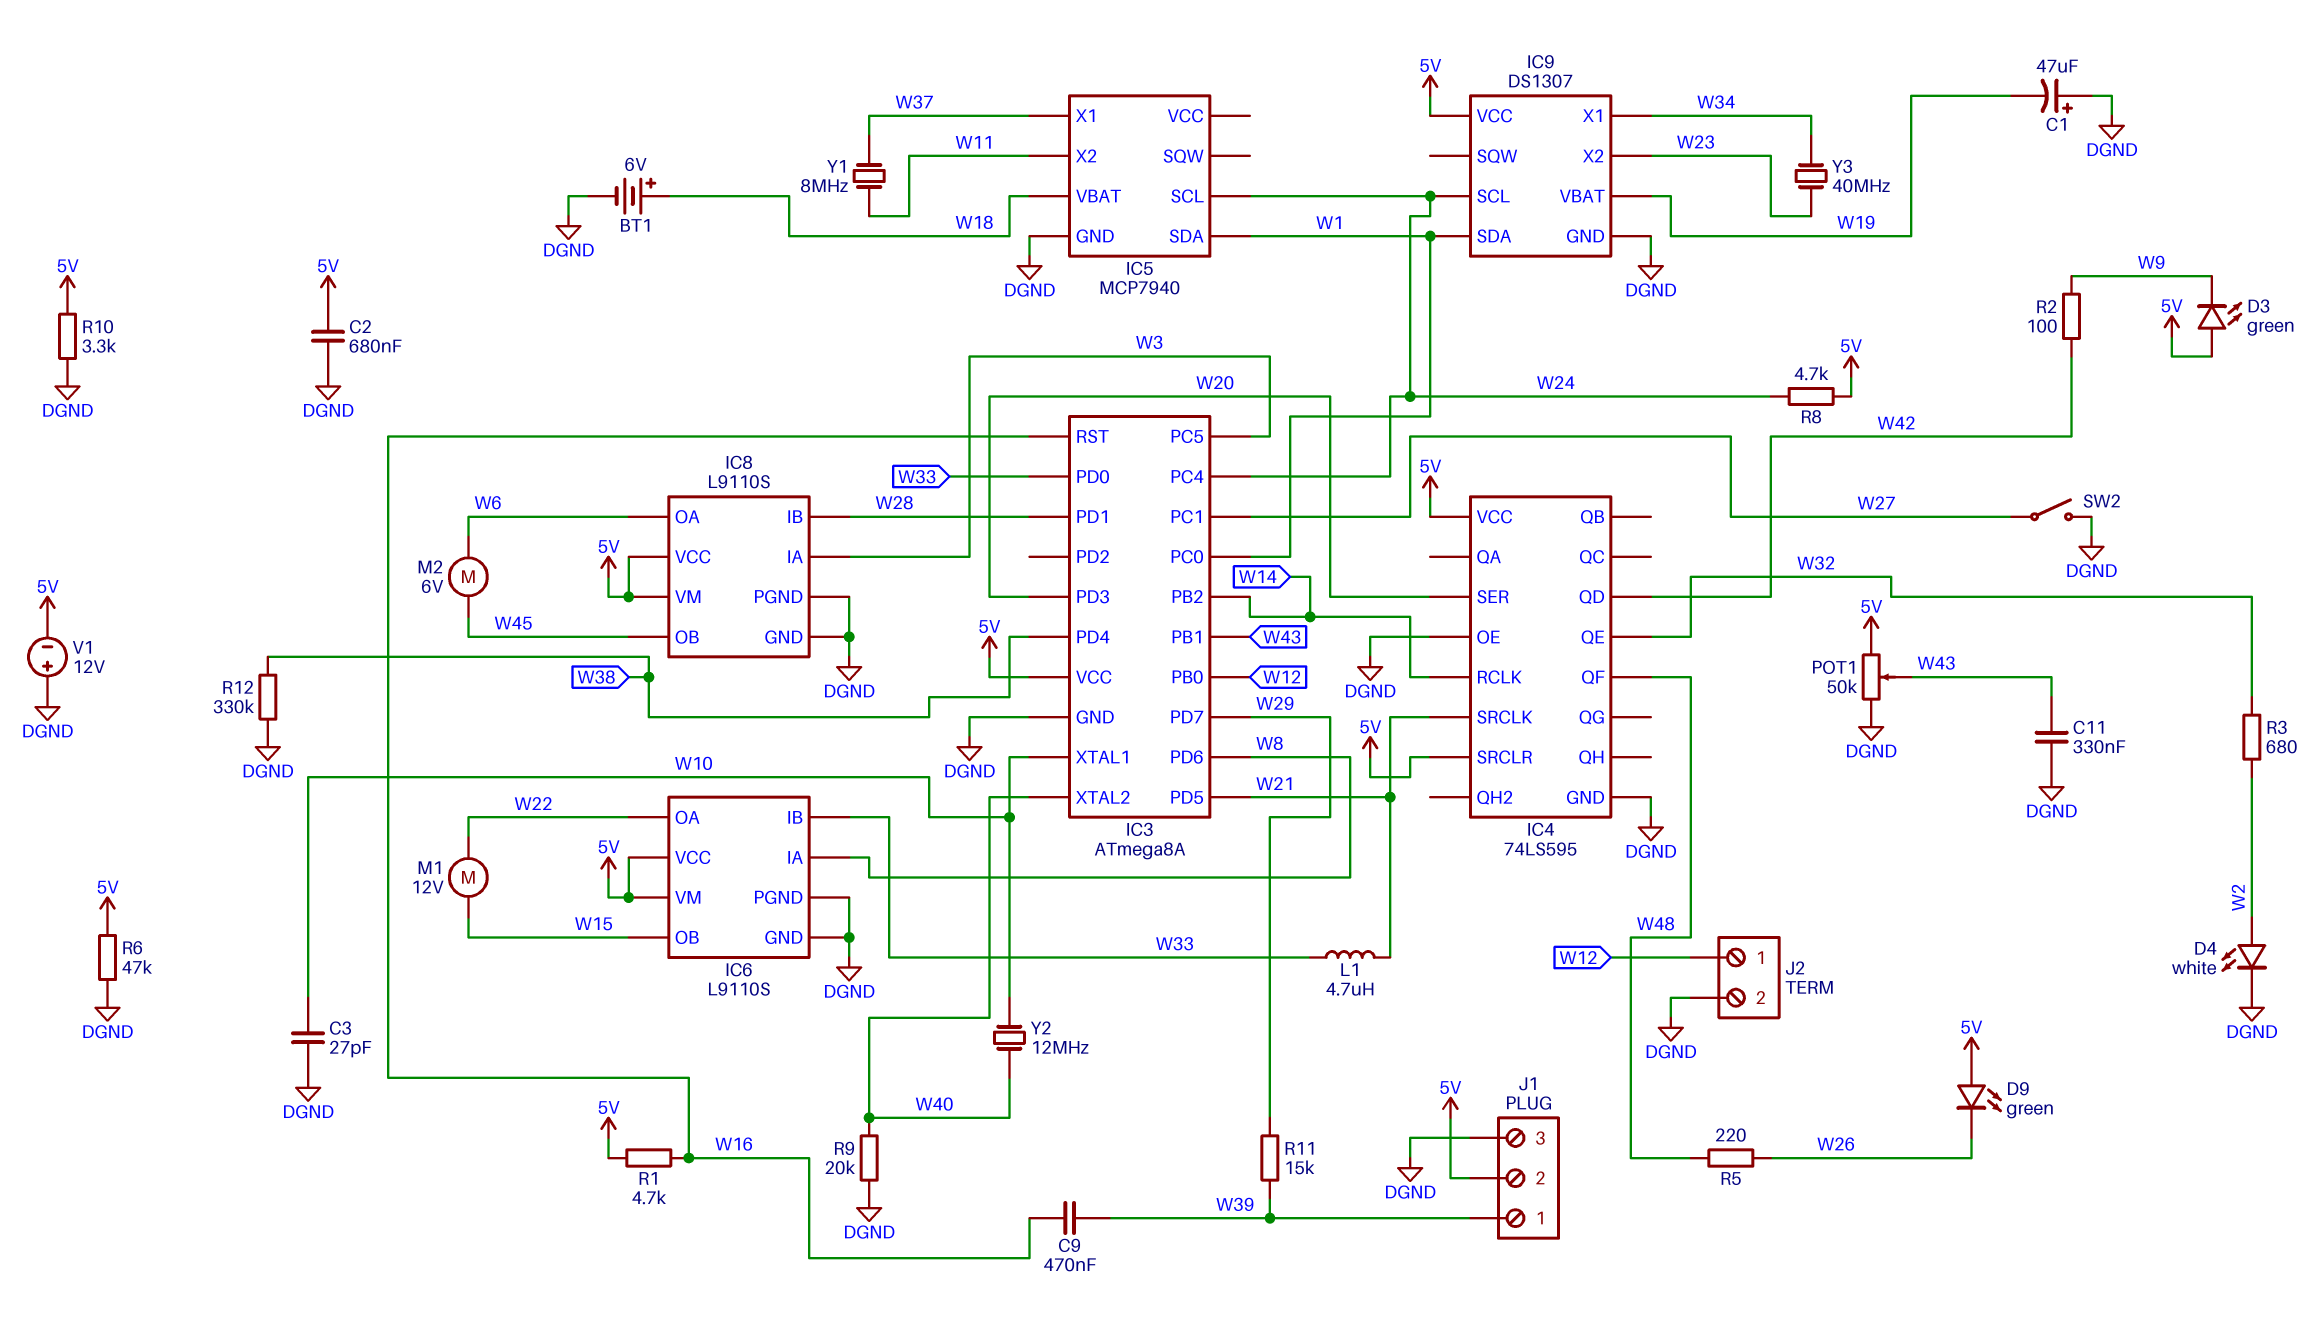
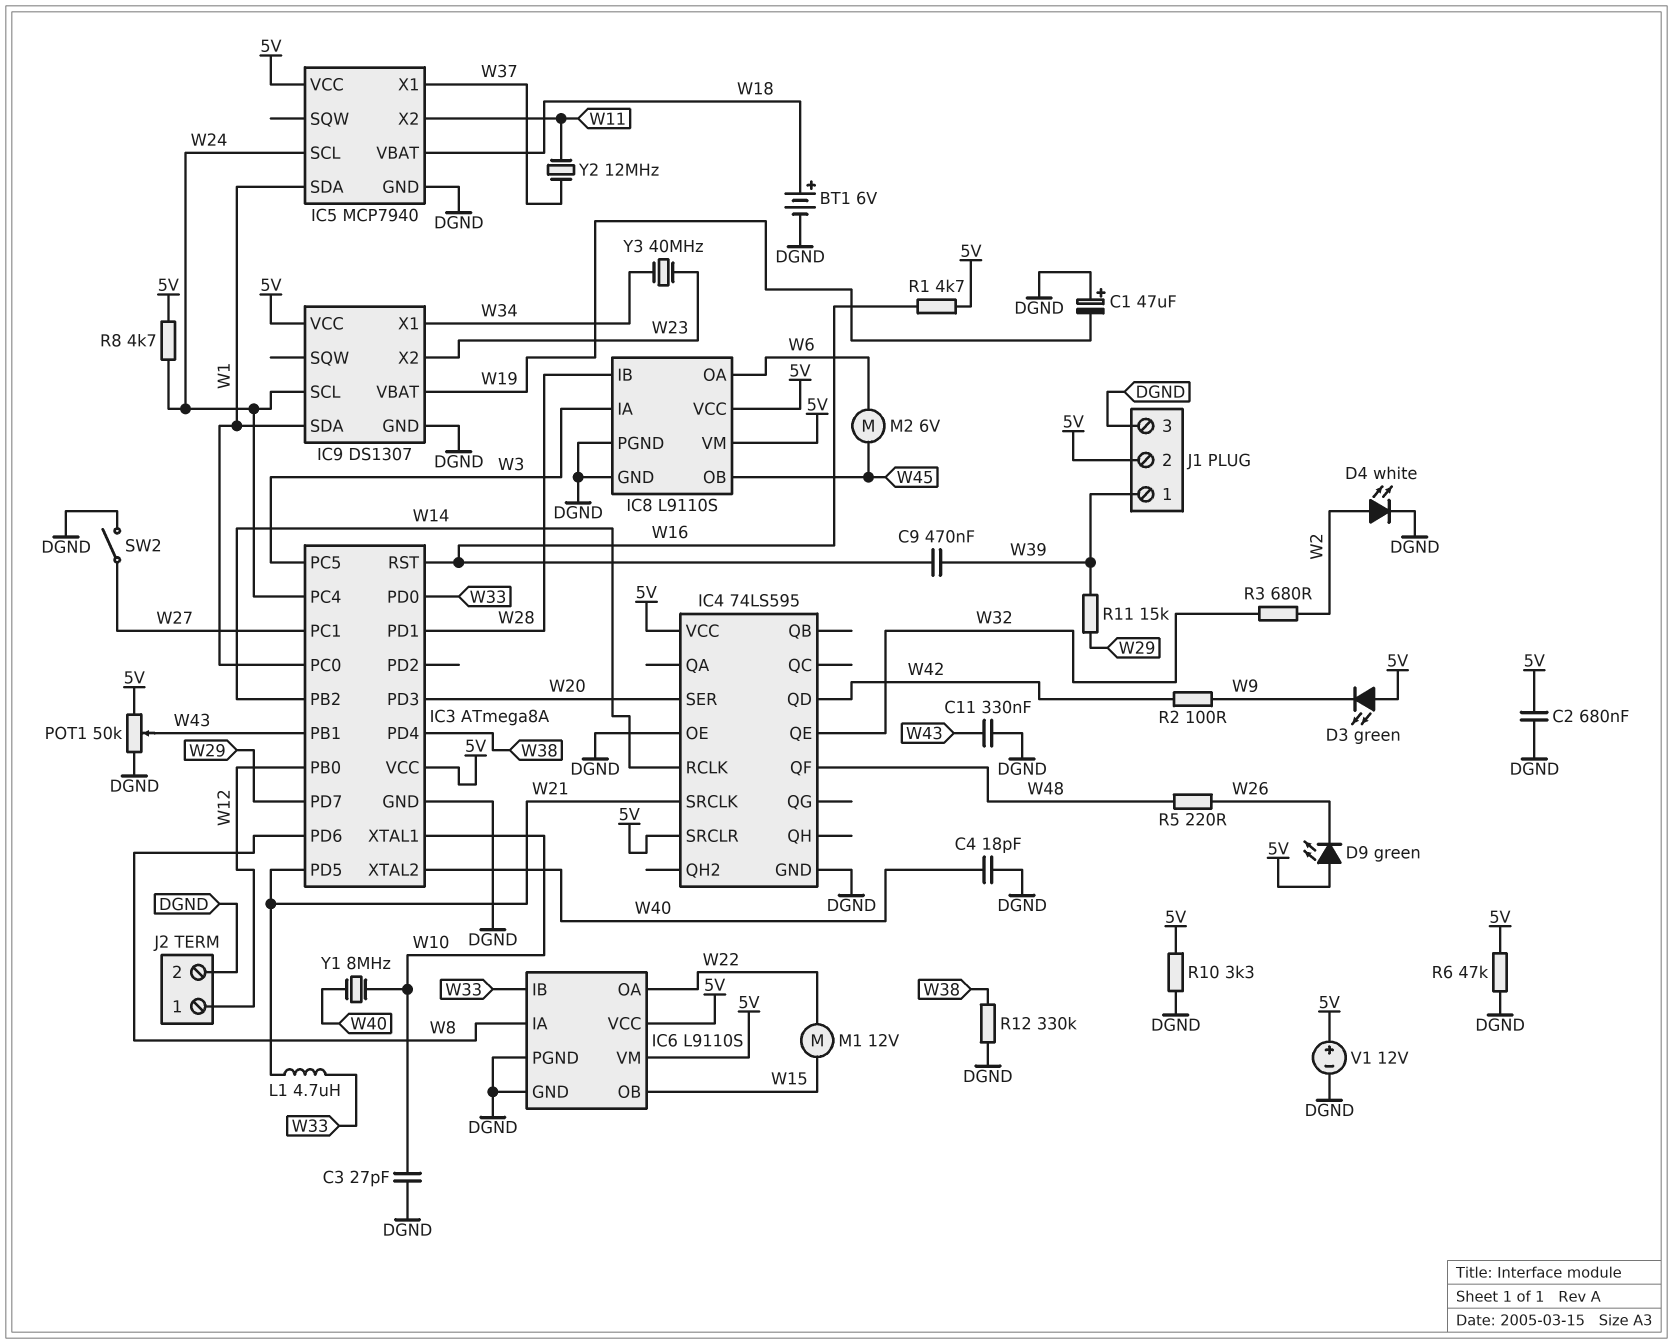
C4: none -> 18pF (DGND, W40)
IC5 pin VCC: none -> 5V
R9: 20k (DGND, W40) -> none
V1: 12V (plus DGND, minus 5V) -> 12V (plus 5V, minus DGND)
Y1: 8MHz (W11, W37) -> 8MHz (W10, W40)
Y2: 12MHz (W10, W40) -> 12MHz (W11, W37)

